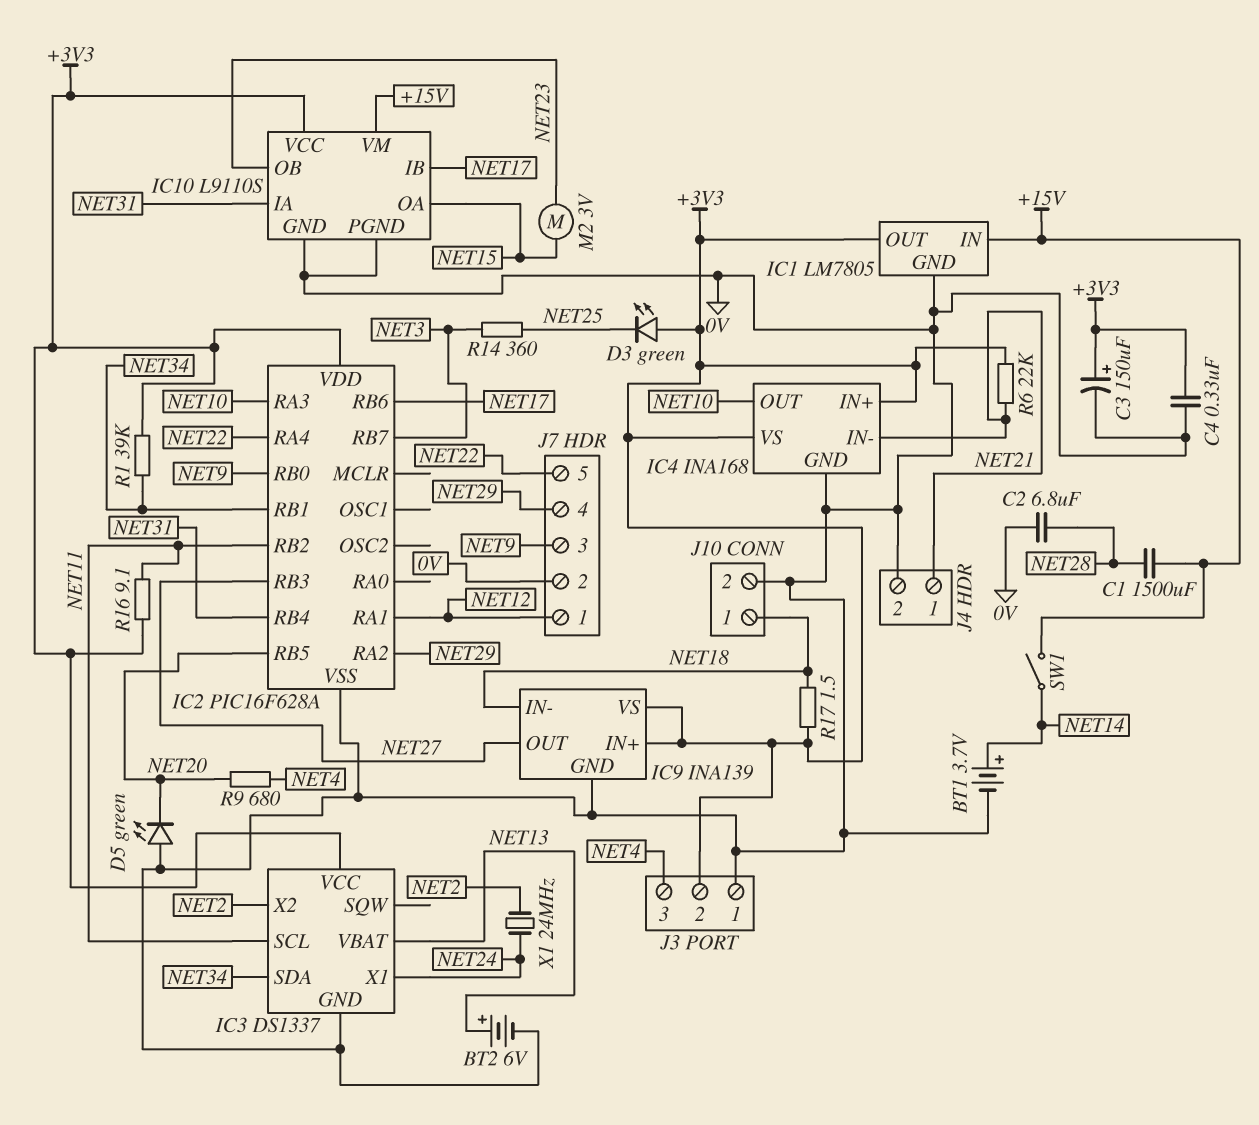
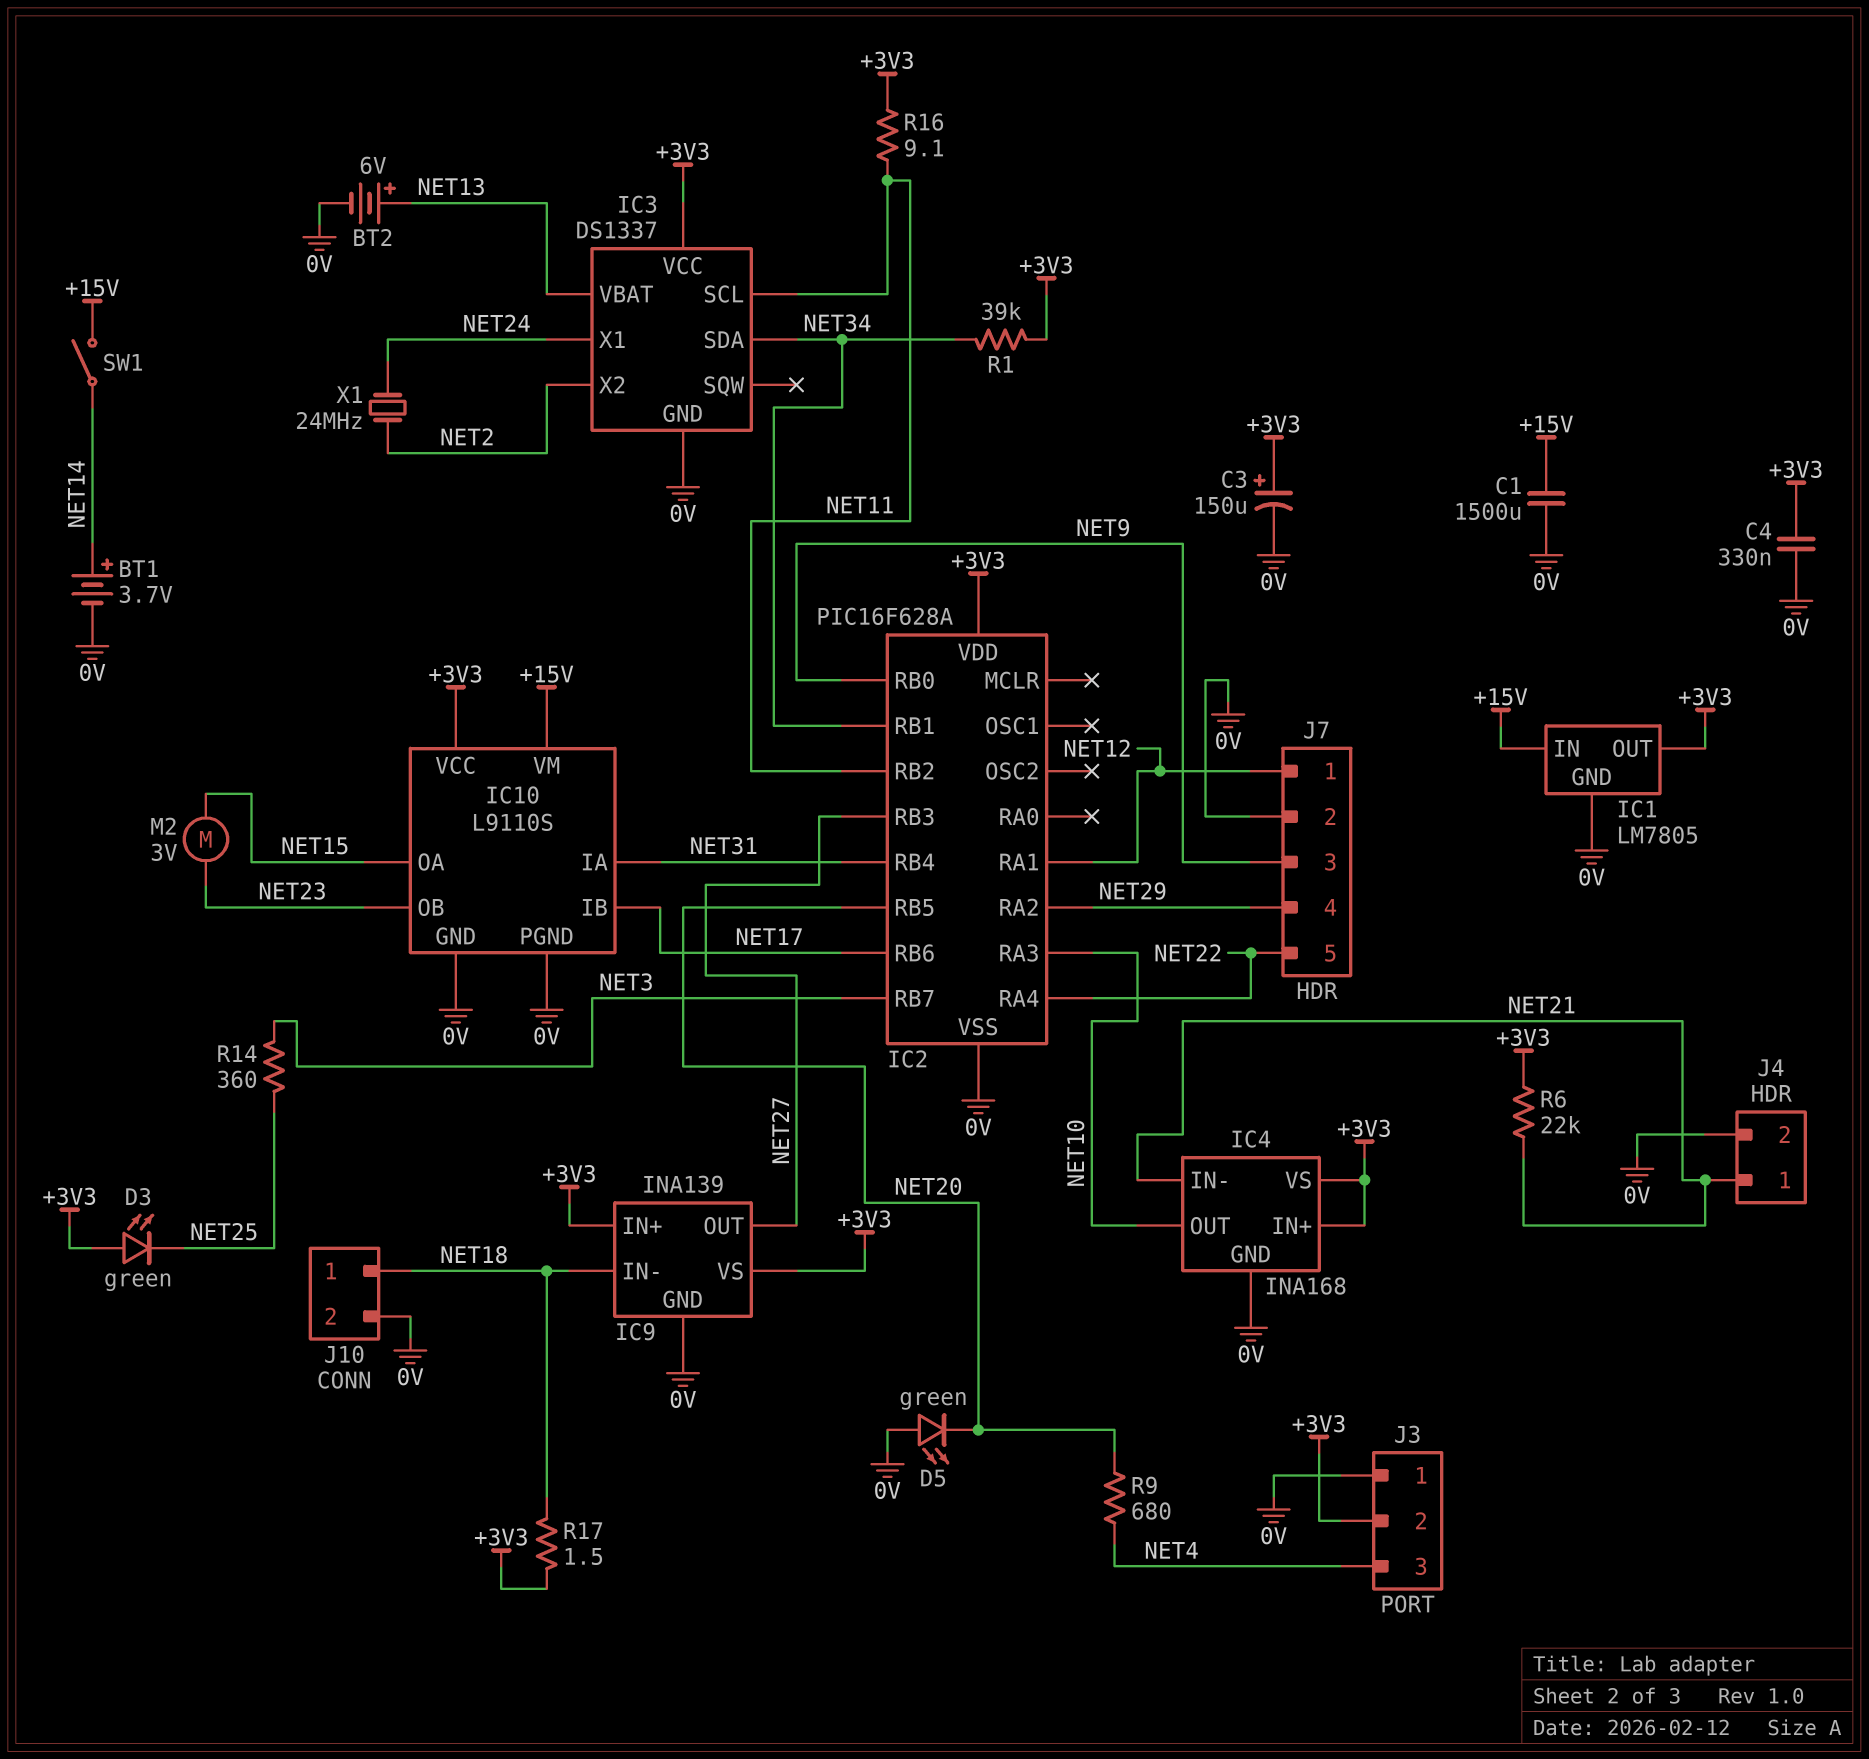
C1: 1500uF (+15V, NET28) -> 1500uF (+15V, 0V)
C2: 6.8uF (0V, NET28) -> none

